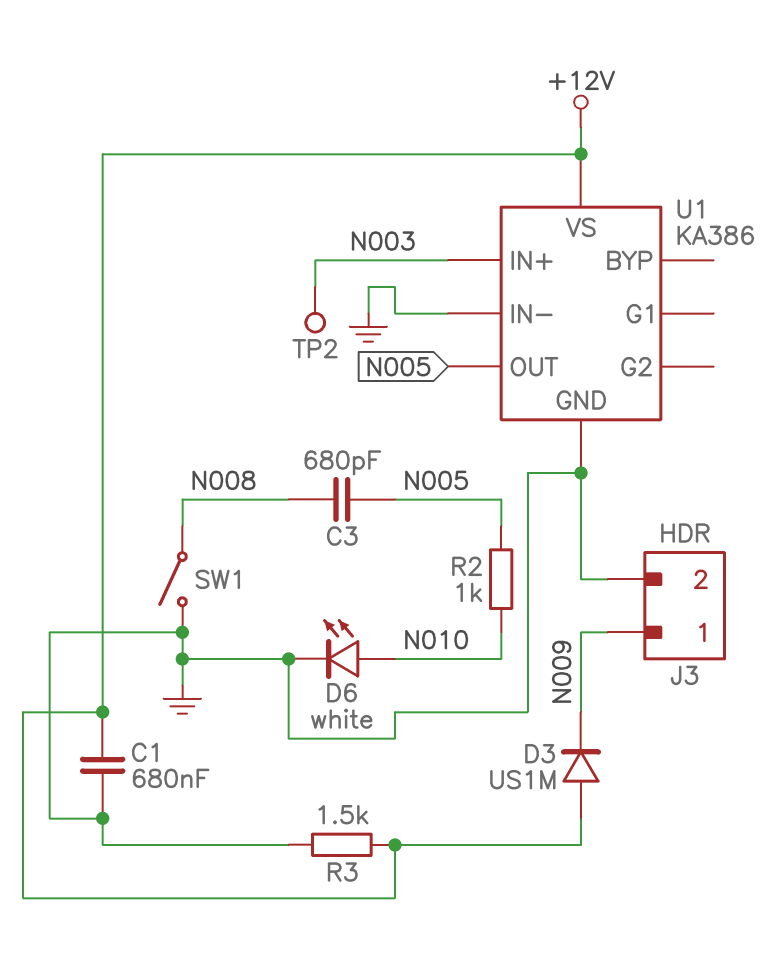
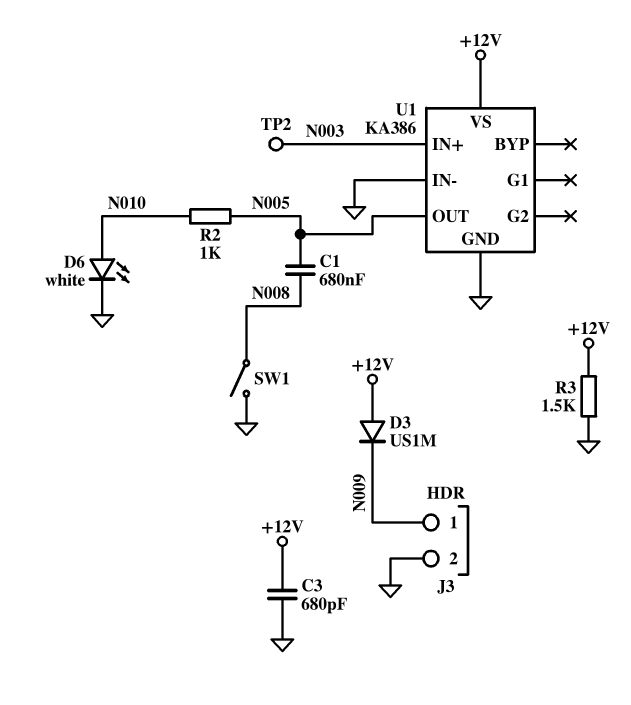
C1: 680nF (+12V, GND) -> 680nF (N005, N008)
C3: 680pF (N005, N008) -> 680pF (+12V, GND)

